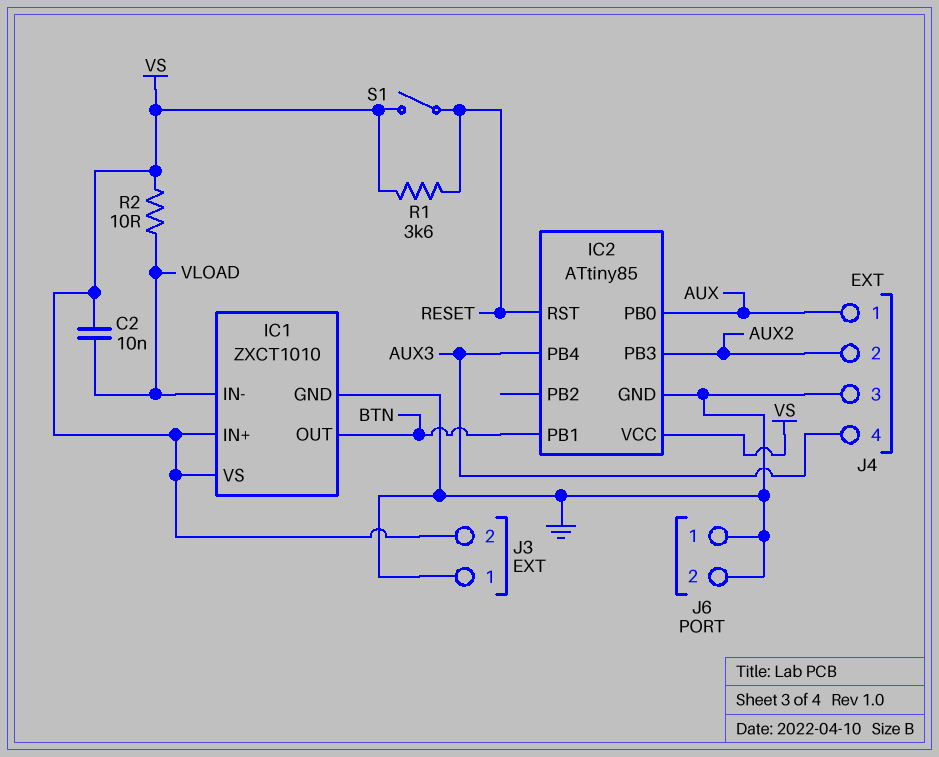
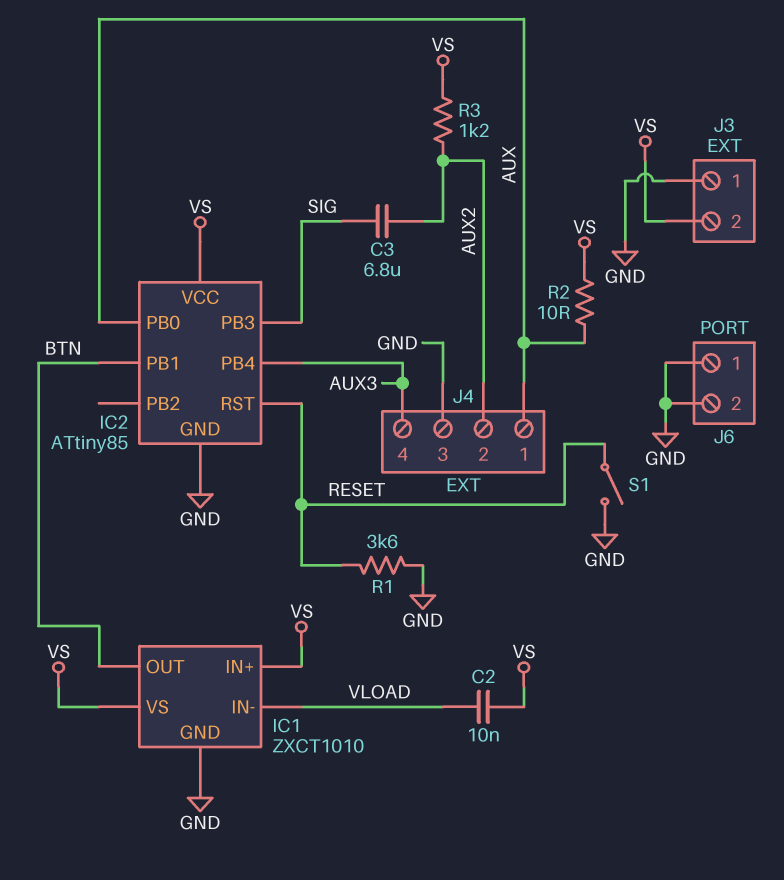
C3: none -> 6.8uF (AUX2, SIG)
IC2 pin PB3: AUX2 -> SIG
R1: 3.6k (RESET, VS) -> 3.6k (GND, RESET)
R2: 10 (VLOAD, VS) -> 10 (AUX, VS)
R3: none -> 1.2k (AUX2, VS)
S1: switch (RESET, VS) -> switch (GND, RESET)

